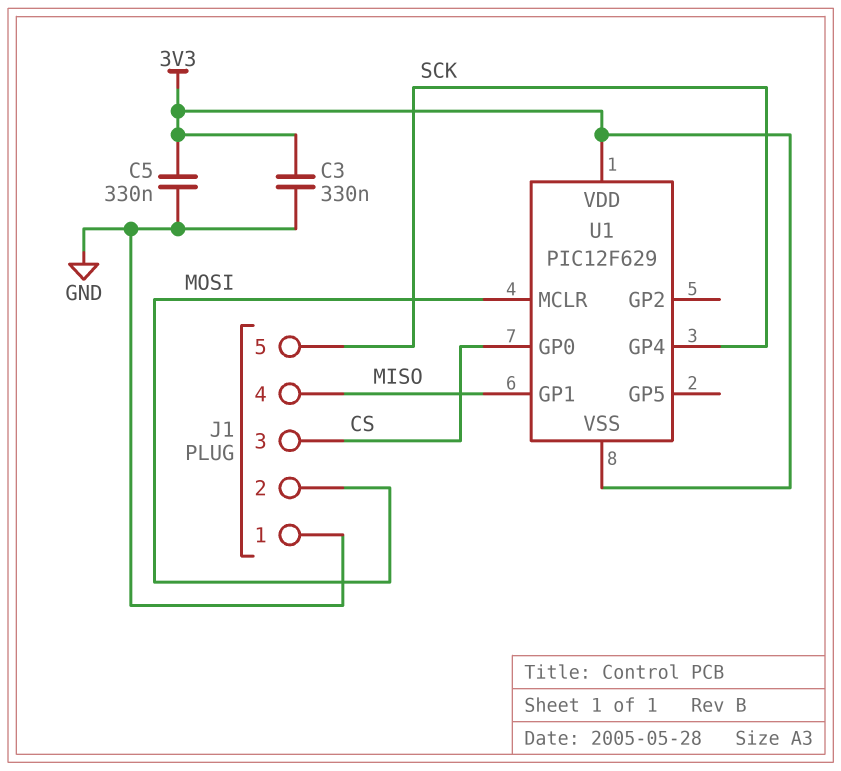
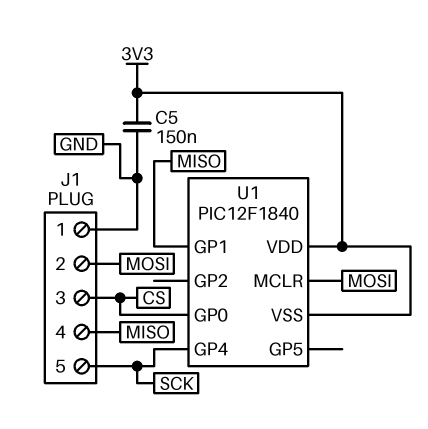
C3: 330nF (3V3, GND) -> none
C5: 330nF (3V3, GND) -> 150nF (3V3, GND)
U1: PIC12F629 -> PIC12F1840

